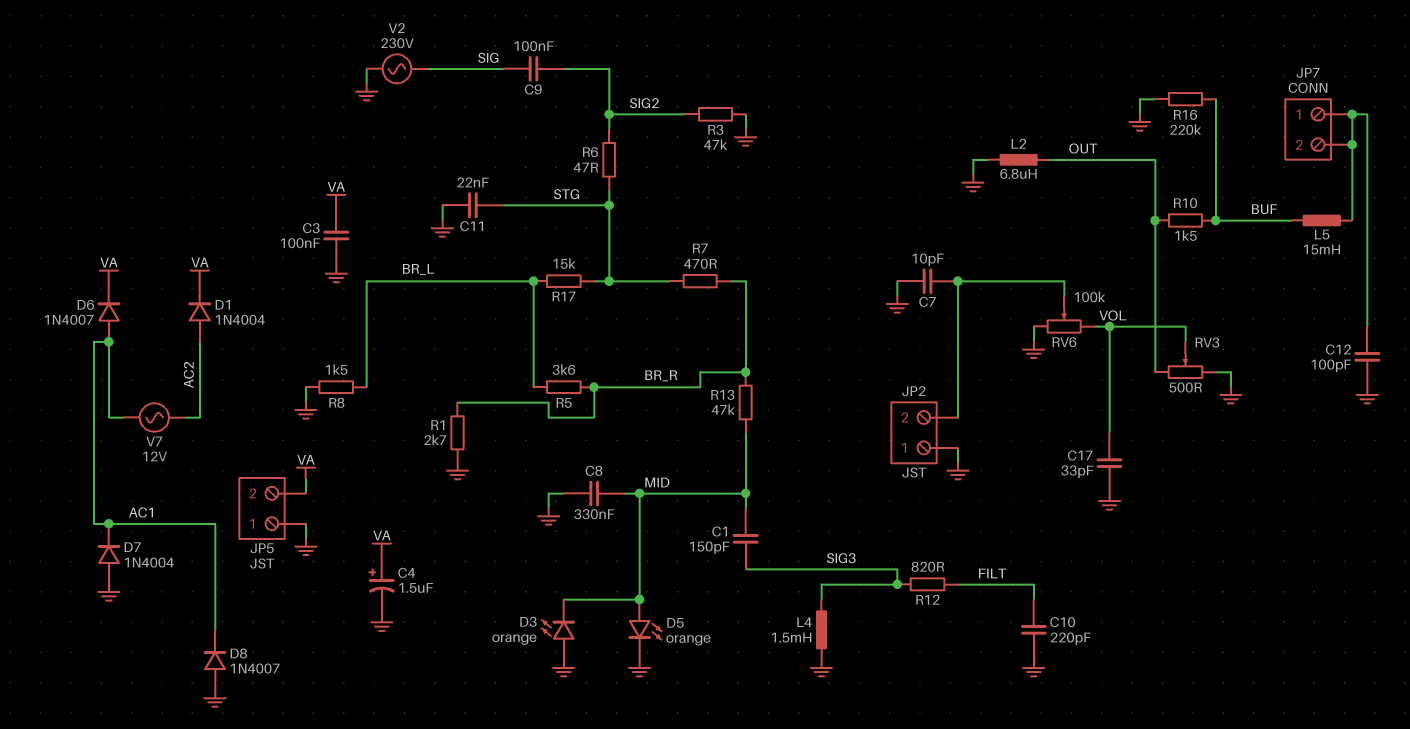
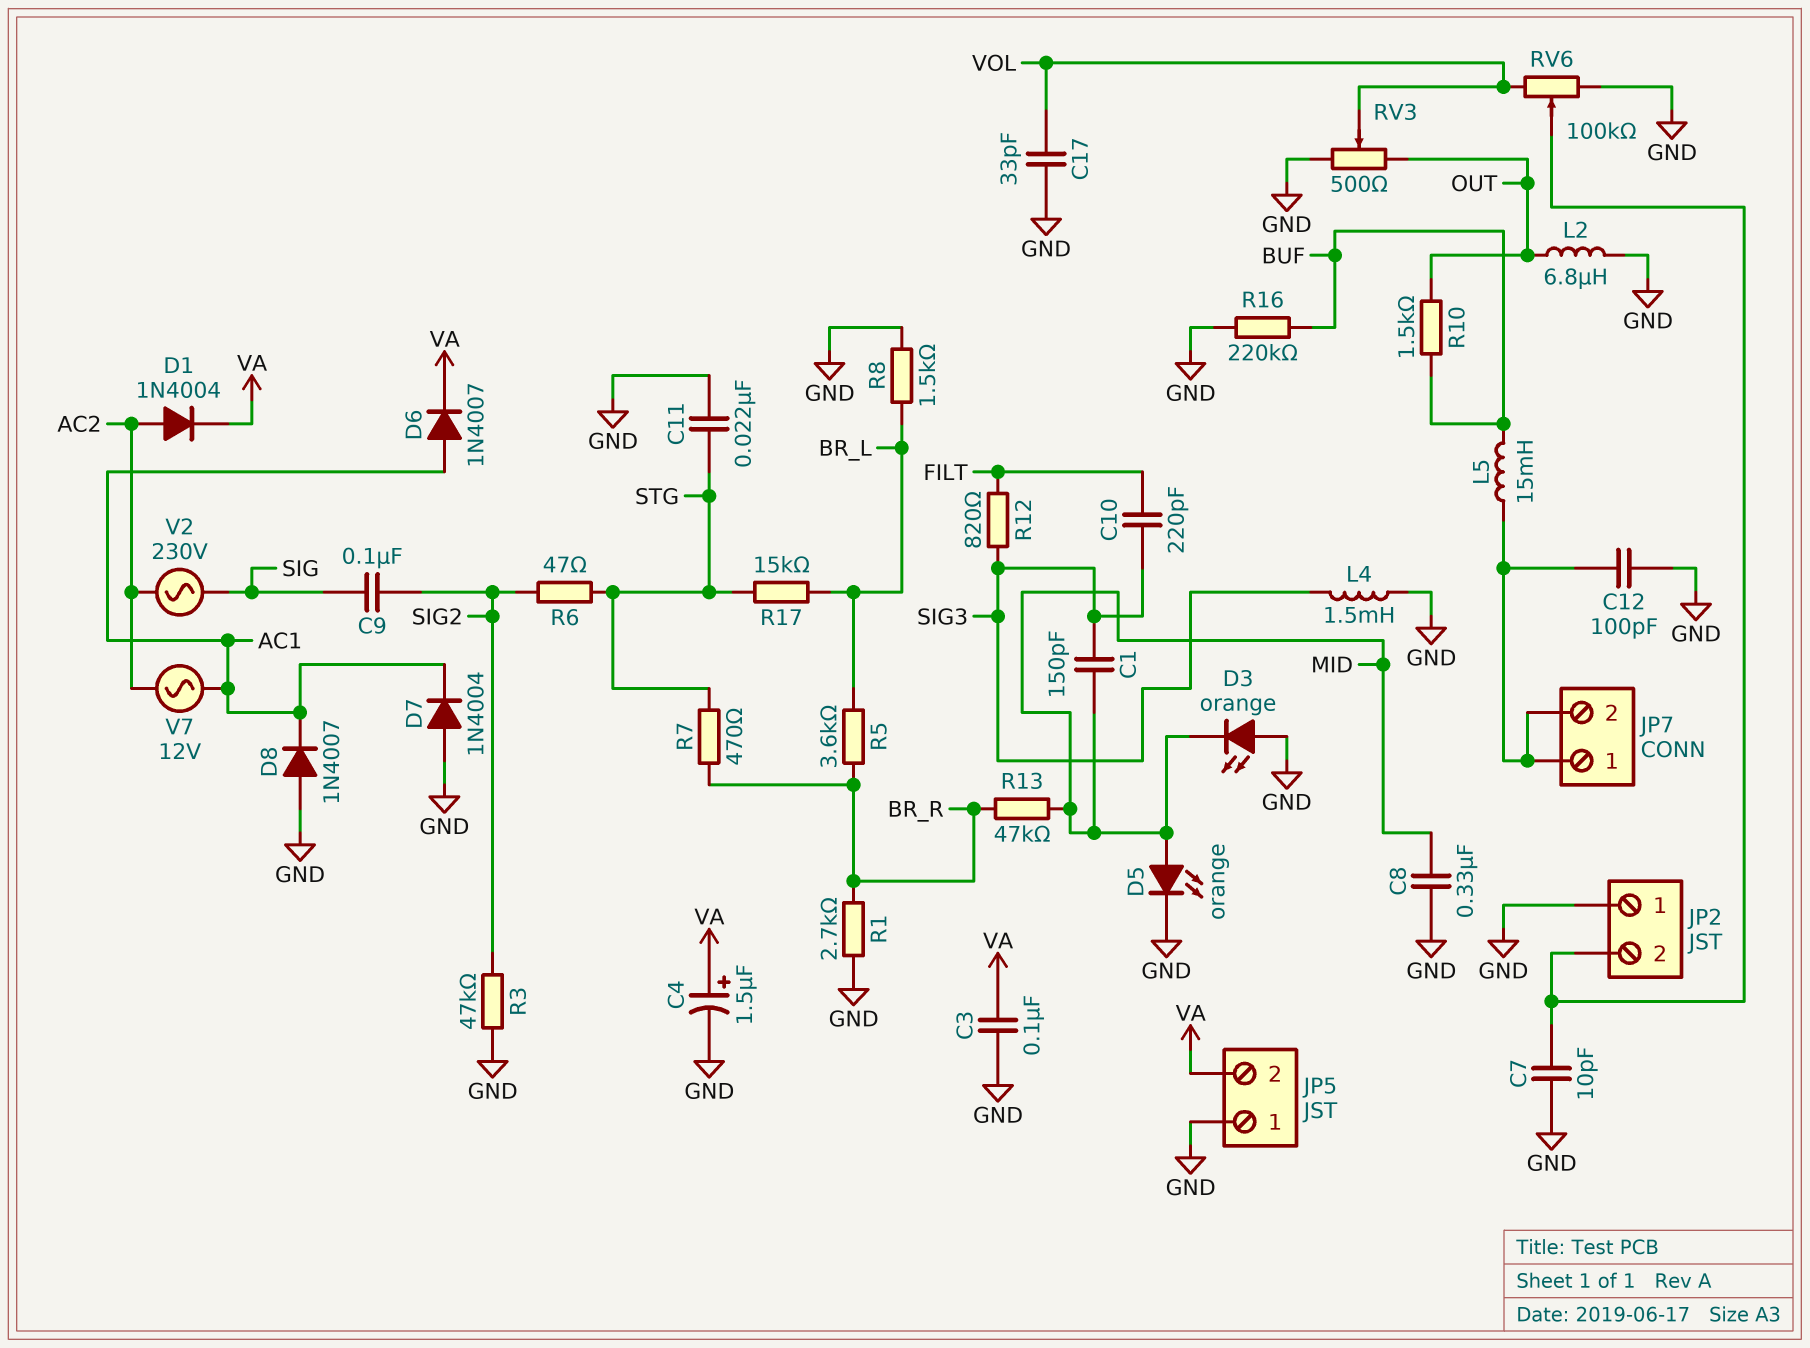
C10: 220pF (FILT, GND) -> 220pF (FILT, SIG3)
V2: AC 230V (GND, SIG) -> AC 230V (AC2, SIG)

